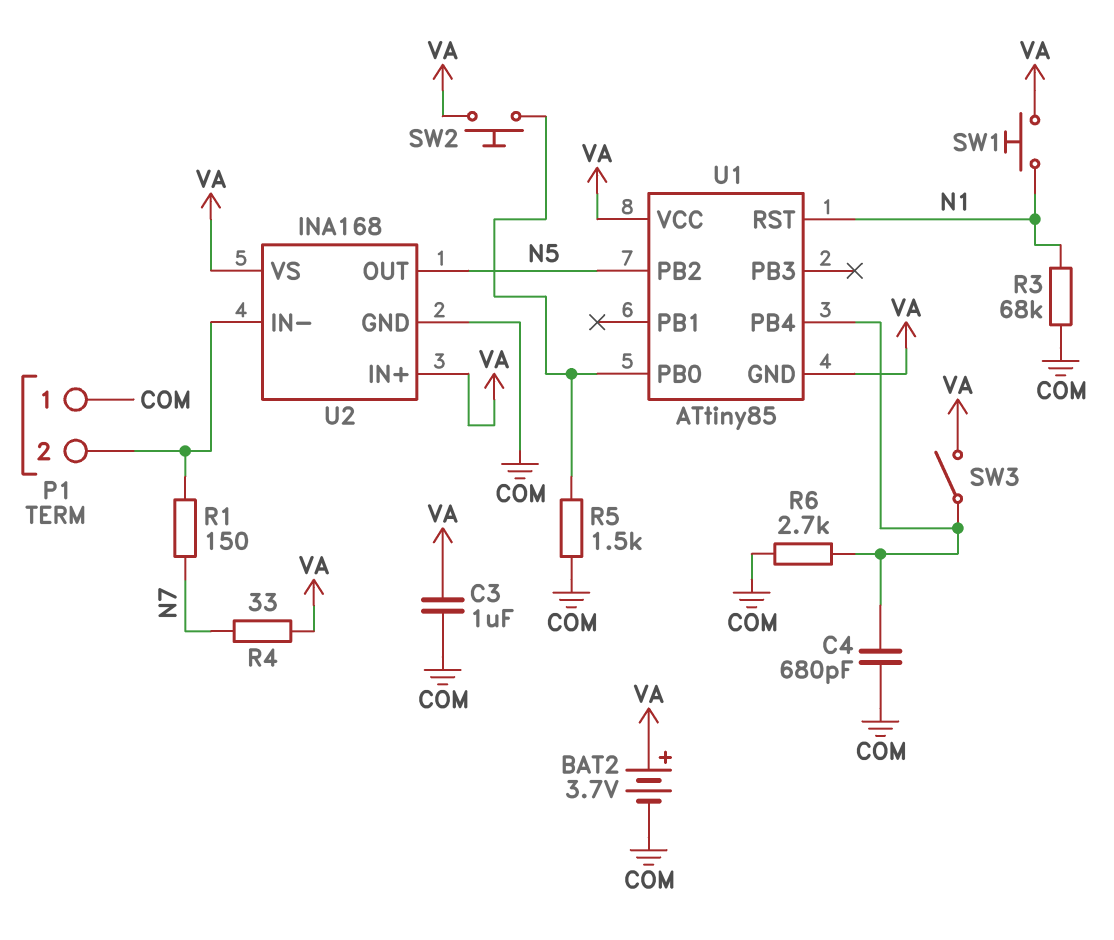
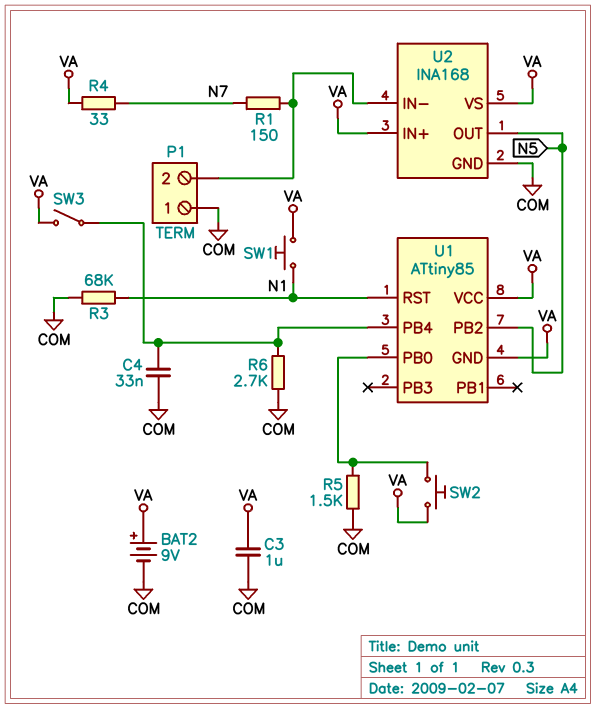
BAT2: 3.7V (plus VA, minus COM) -> 9V (plus VA, minus COM)
C4: 680pF (COM, U1/PB4) -> 33nF (COM, U1/PB4)

